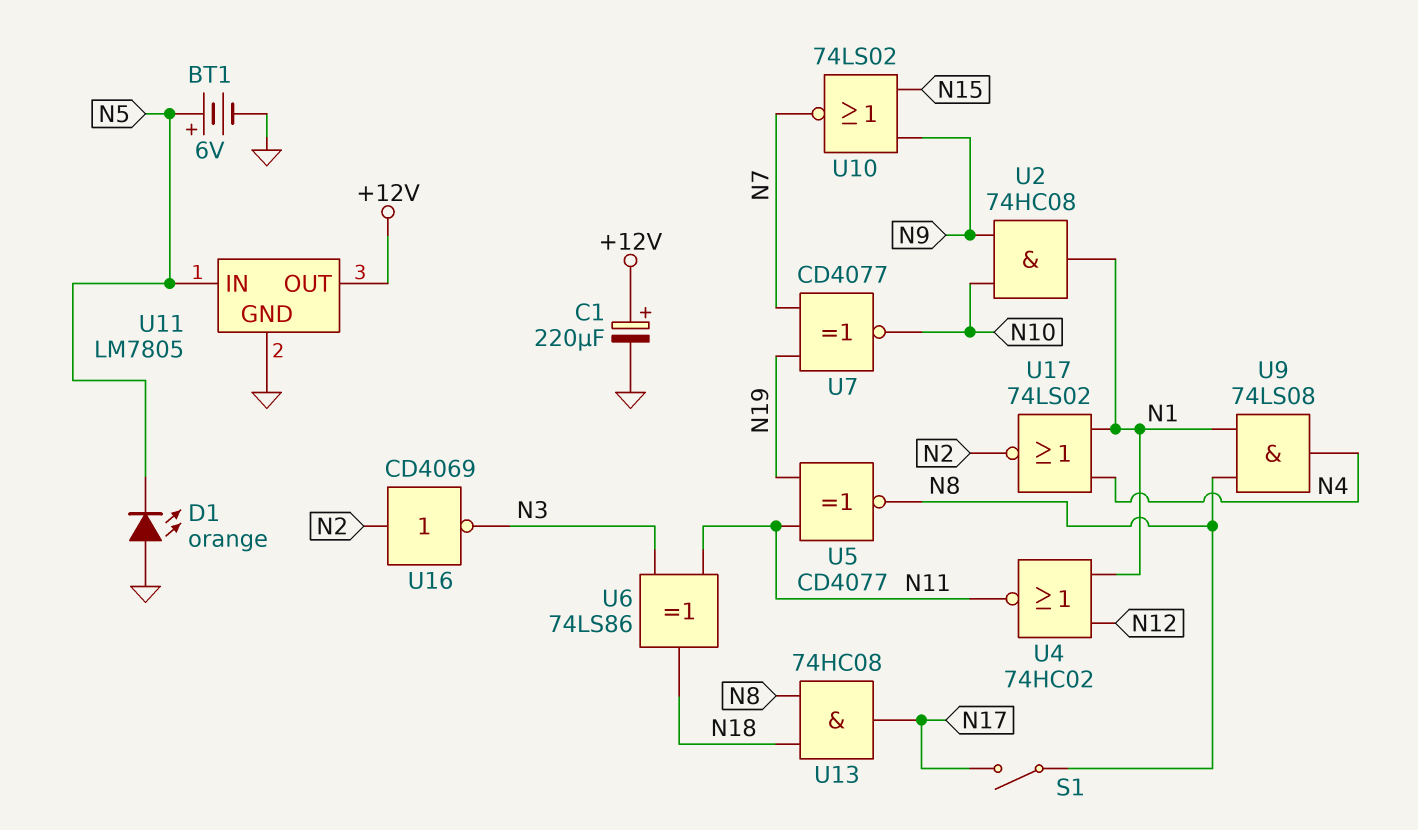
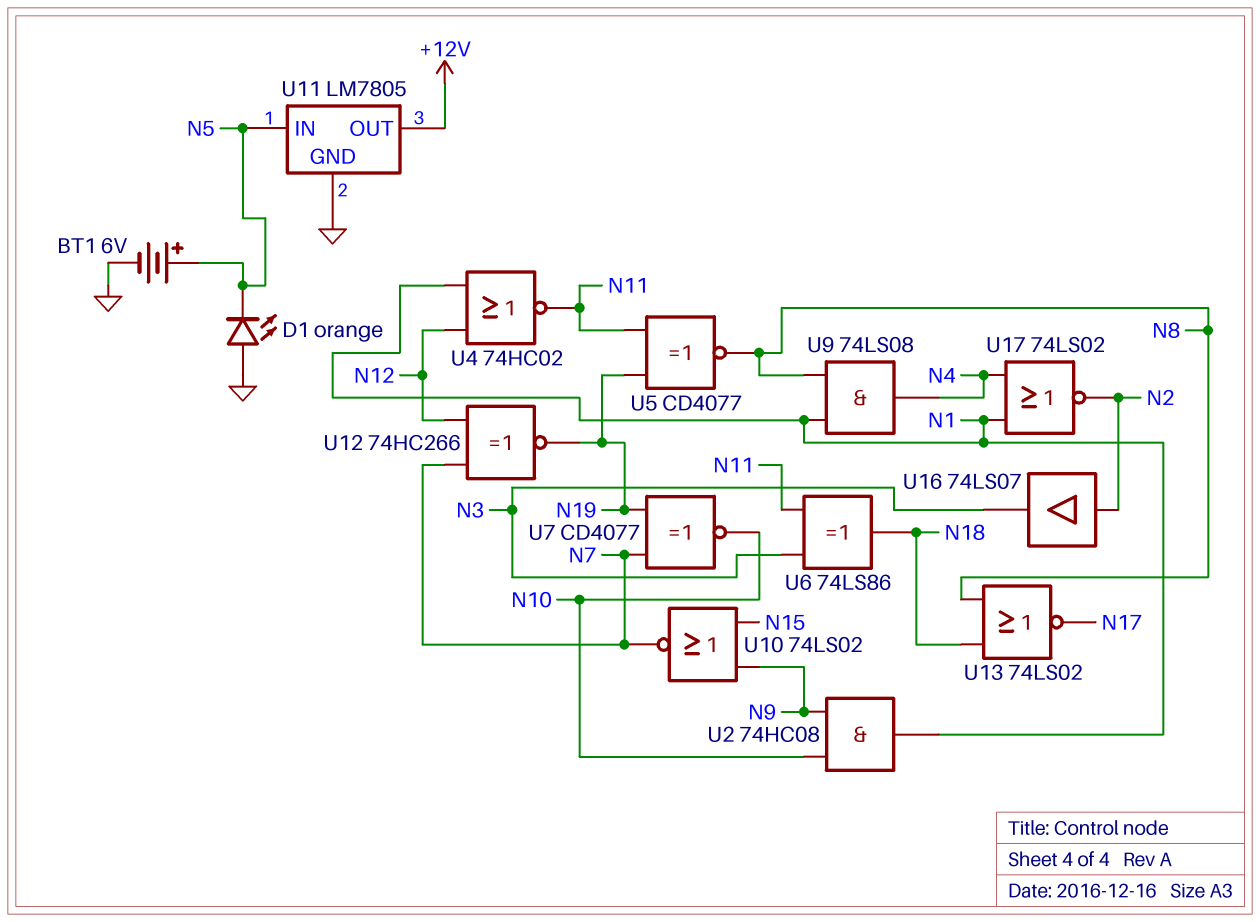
C1: 220uF (plus +12V, minus GND) -> none
S1: switch (N8, N17) -> none
U12: none -> XNOR 74HC266 (in N7, in N12, out N19)
U13: AND 74HC08 (in N8, in N18, out N17) -> NOR 74LS02 (in N8, in N18, out N17)
U16: NOT CD4069 (in N2, out N3) -> buffer 74LS07 (in N2, out N3)

